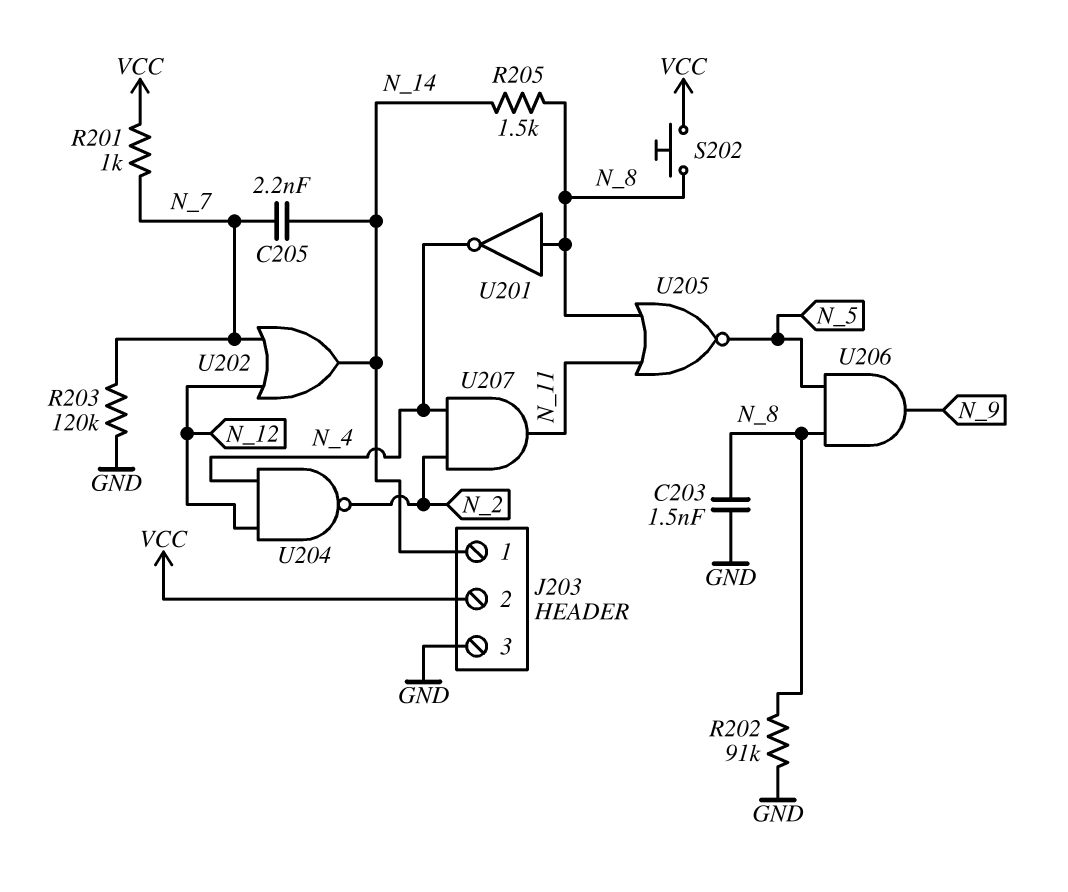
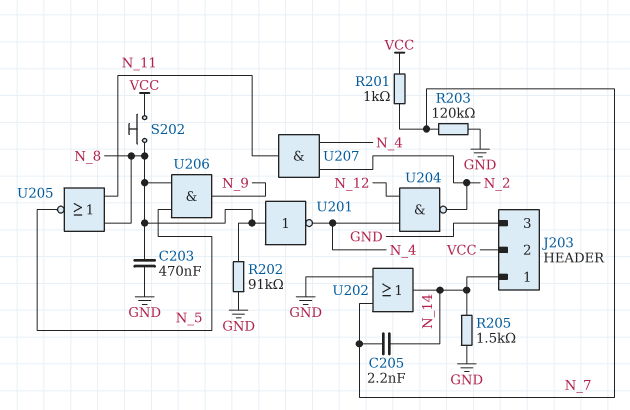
C203: 1.5nF (GND, N_8) -> 470nF (GND, N_8)
R205: 1.5k (N_8, N_14) -> 1.5k (GND, N_14)
U202: OR (in N_7, in N_12, out N_14) -> OR (in GND, in N_7, out N_14)

